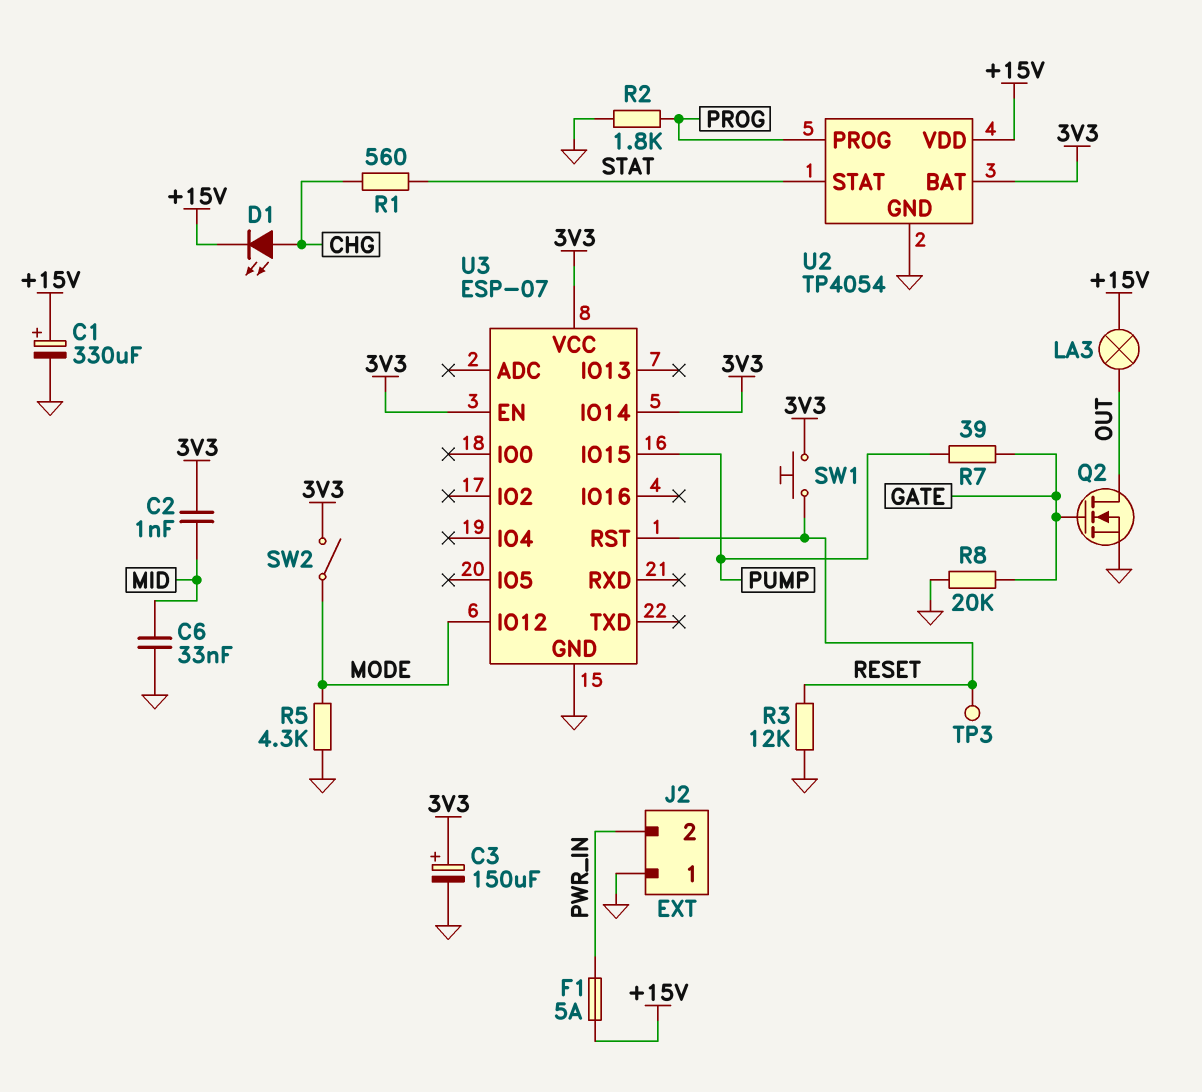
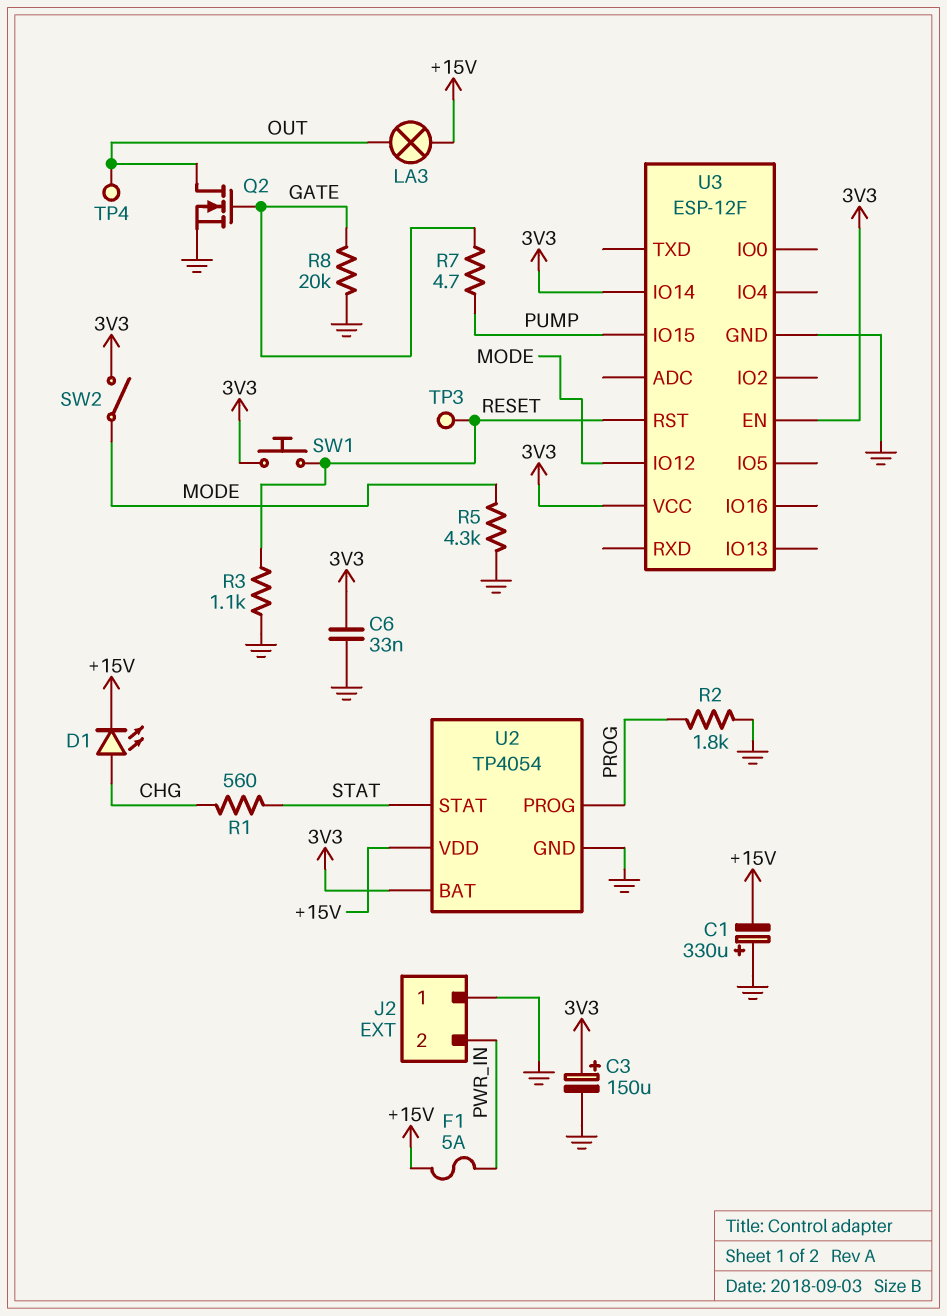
C1: 330uF (plus +15V, minus GND) -> 330uF (plus GND, minus +15V)
C2: 1nF (3V3, MID) -> none
C6: 33nF (GND, MID) -> 33nF (3V3, GND)
R3: 12k (GND, RESET) -> 1.1k (GND, RESET)
R7: 39 (GATE, PUMP) -> 4.7 (GATE, PUMP)
TP4: none -> test point (OUT)
U3: ESP-07 -> ESP-12F

